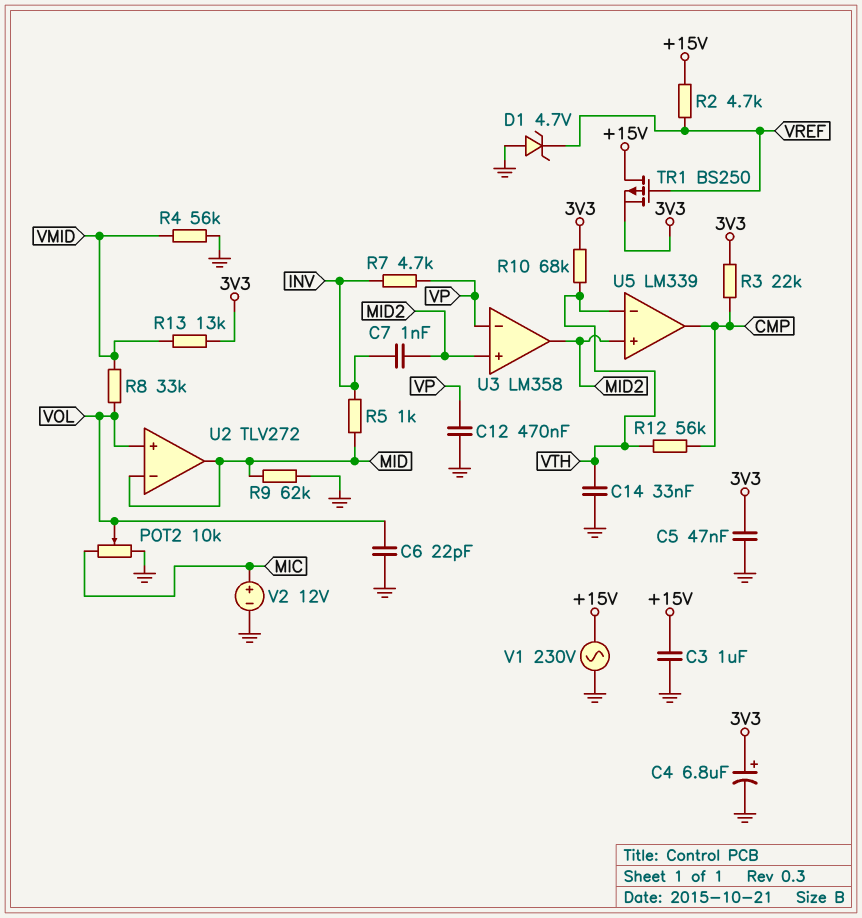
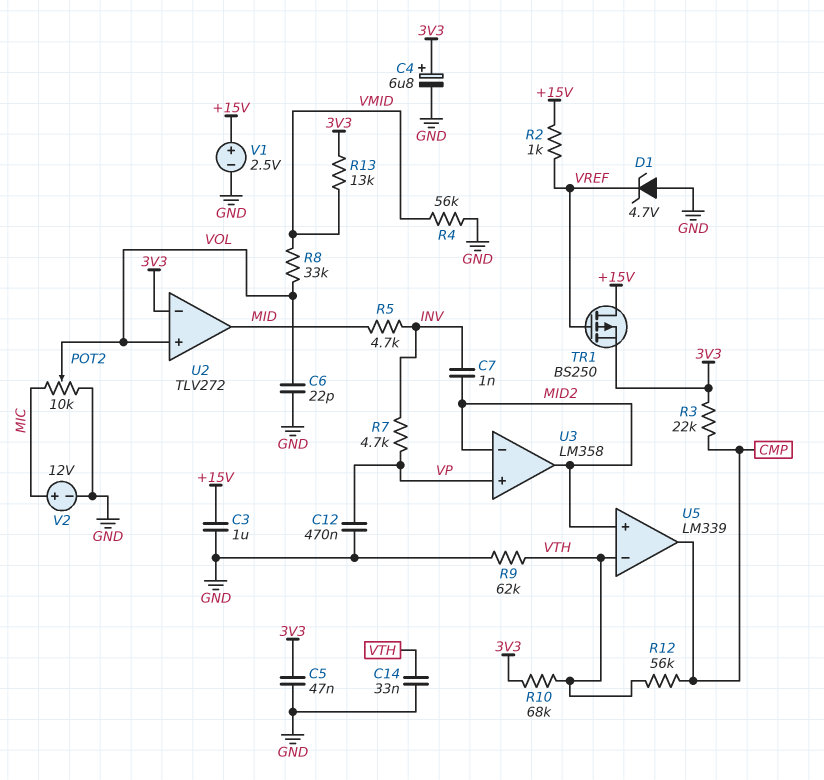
R2: 4.7k (+15V, VREF) -> 1k (+15V, VREF)
R5: 1k (INV, MID) -> 4.7k (INV, MID)
R9: 62k (GND, MID) -> 62k (GND, VTH)
U2 pin in-: MID -> 3V3
U3 pin in+: MID2 -> VP
U3 pin in-: VP -> MID2
V1: AC 230V (+15V, GND) -> 2.5V (plus +15V, minus GND)

